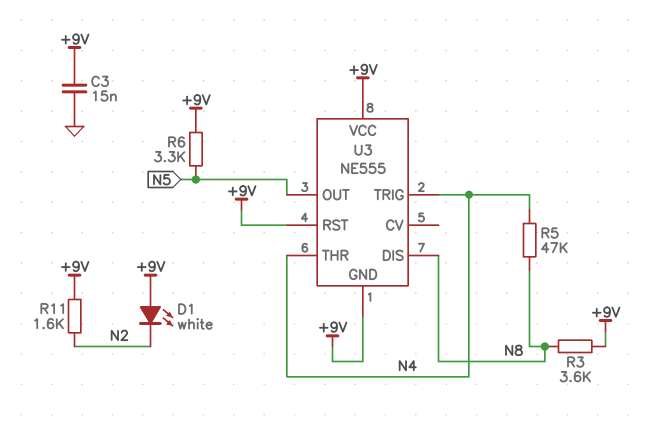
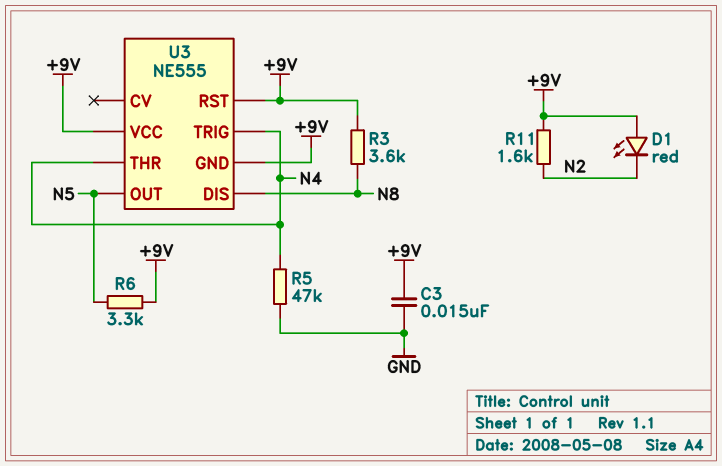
D1: LED white (A +9V, K N2) -> LED red (A +9V, K N2)
R5: 47k (N4, N8) -> 47k (GND, N4)

